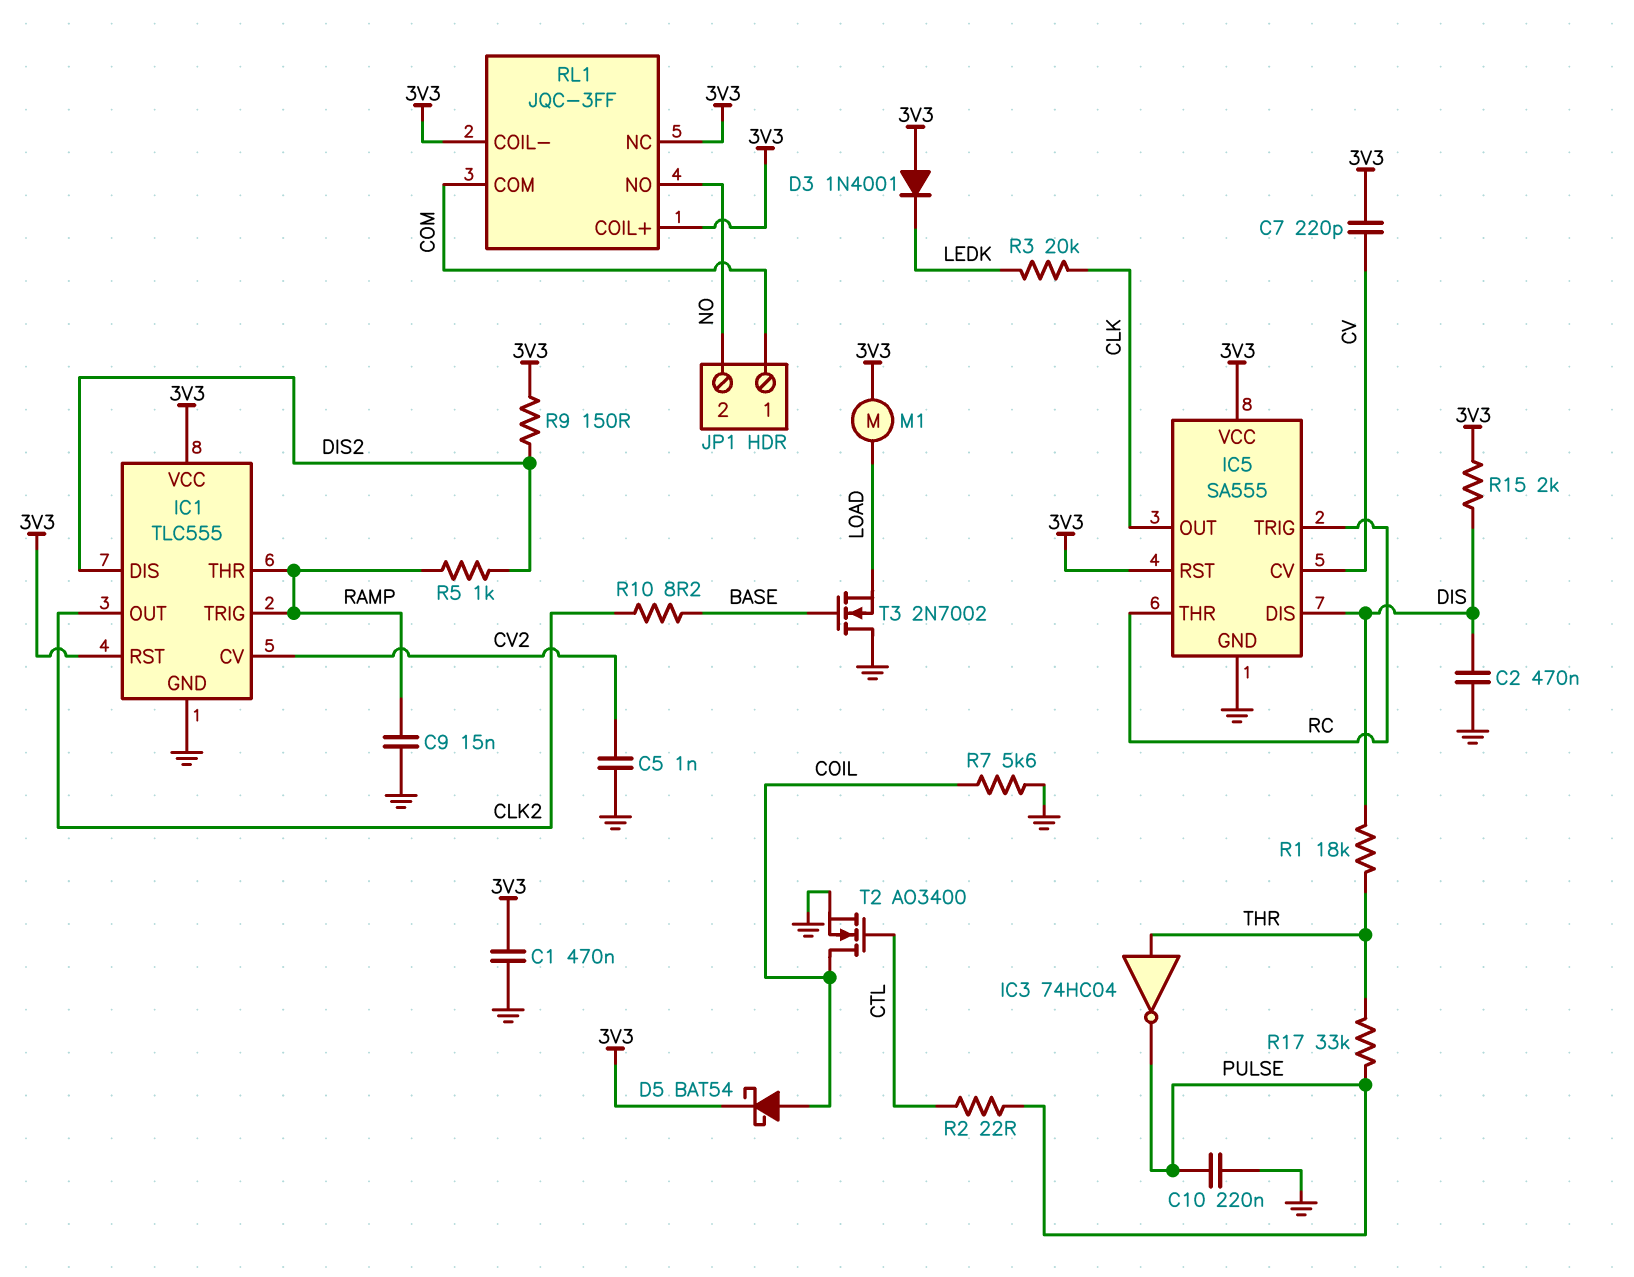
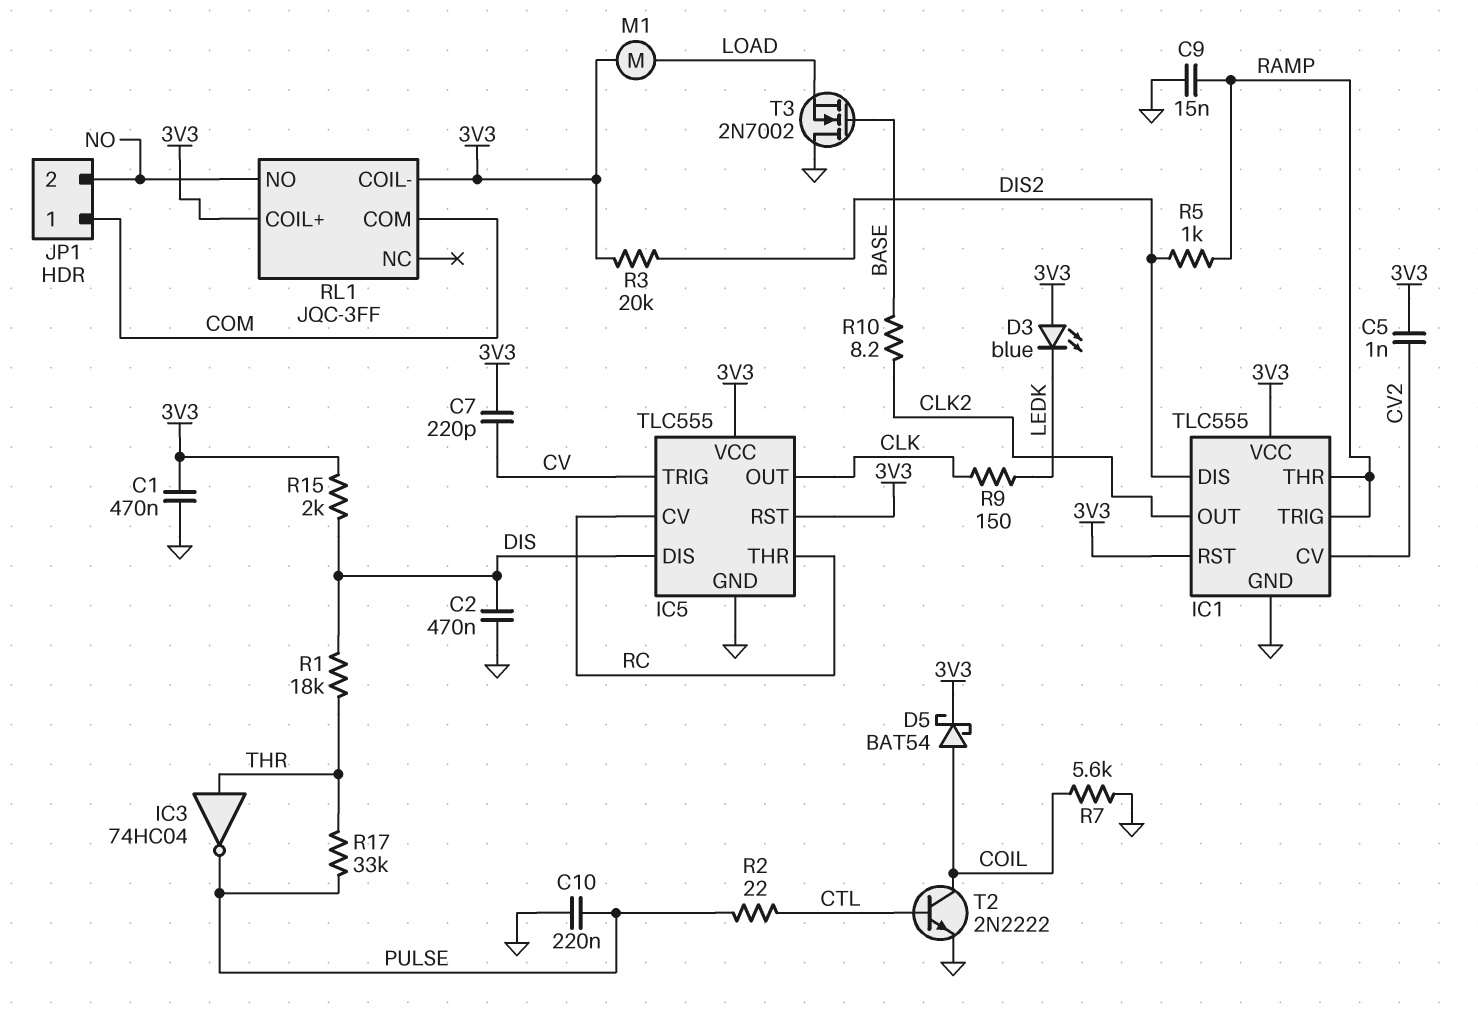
C5: 1nF (CV2, GND) -> 1nF (3V3, CV2)
D3: diode 1N4001 (A 3V3, K LEDK) -> LED blue (A 3V3, K LEDK)
IC5: SA555 -> TLC555
IC5 pin CV: CV -> RC
IC5 pin TRIG: RC -> CV
R3: 20k (CLK, LEDK) -> 20k (3V3, DIS2)
R9: 150 (3V3, DIS2) -> 150 (CLK, LEDK)
RL1 pin NC: 3V3 -> none
T2: NMOS AO3400 (G CTL, D COIL, S GND) -> NPN 2N2222 (B CTL, C COIL, E GND)

